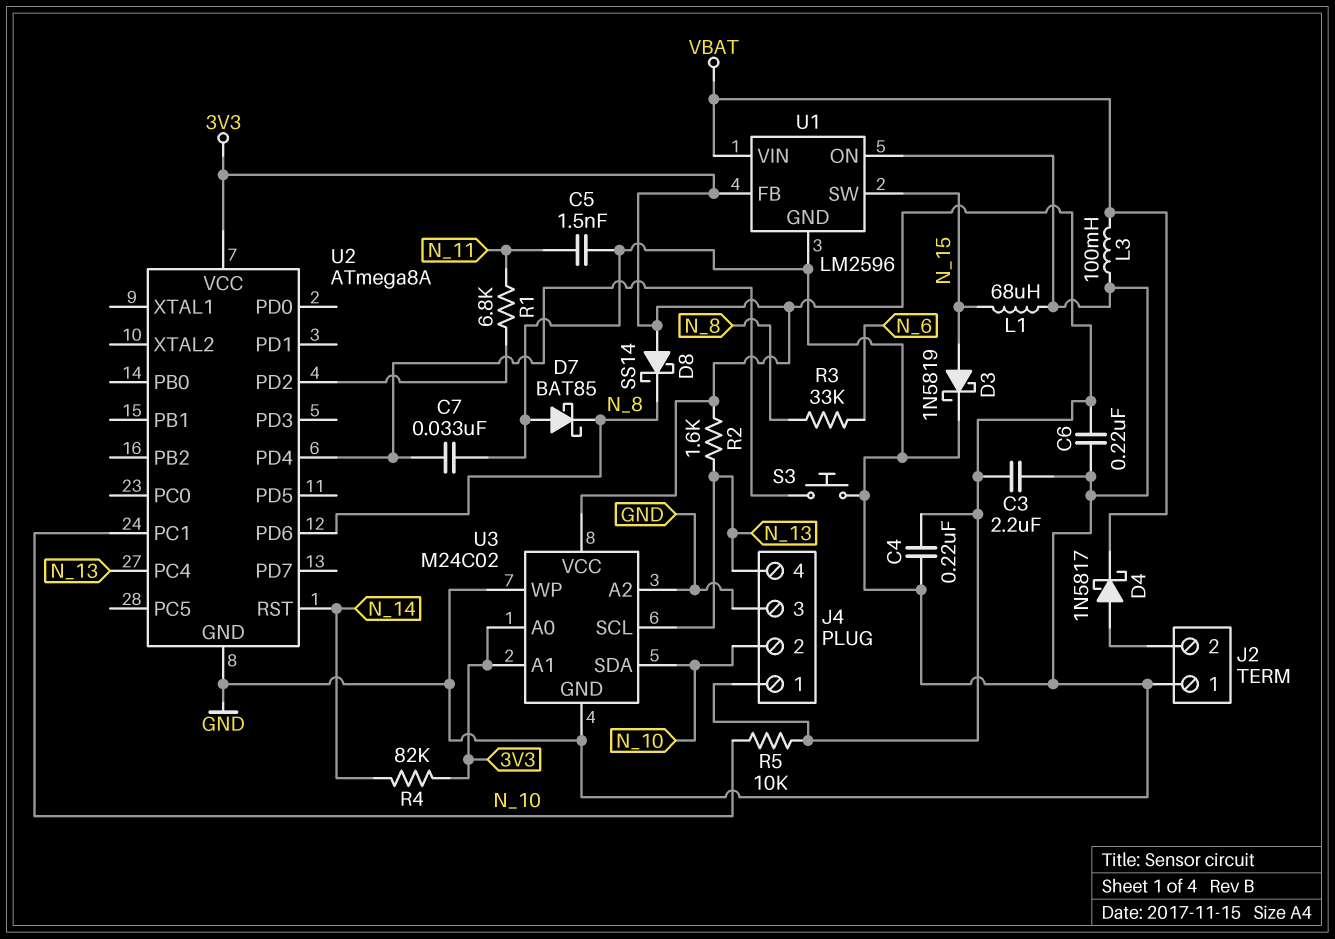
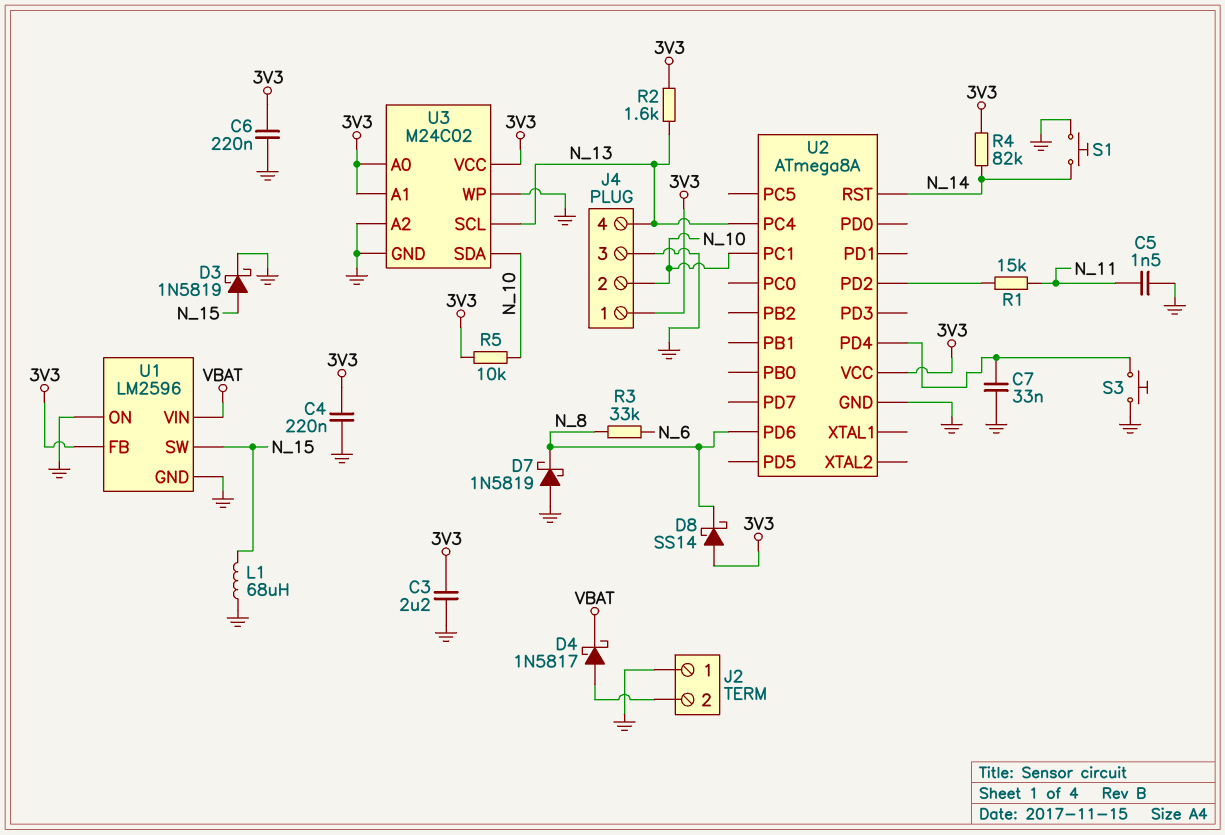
D7: schottky BAT85 (A GND, K N_8) -> schottky 1N5819 (A GND, K N_8)
L3: 100mH (GND, VBAT) -> none
R1: 6.8k (N_11, U2/PD2) -> 15k (N_11, U2/PD2)
S1: none -> button (GND, N_14)

